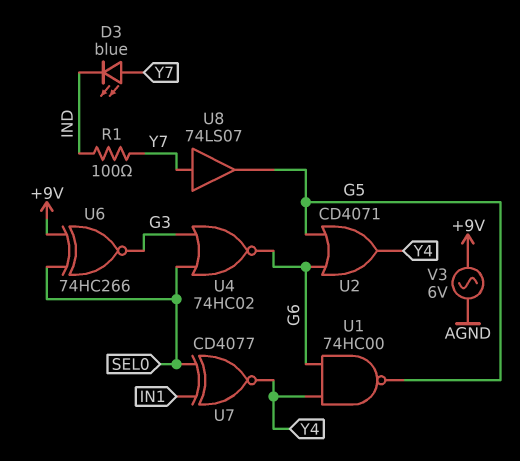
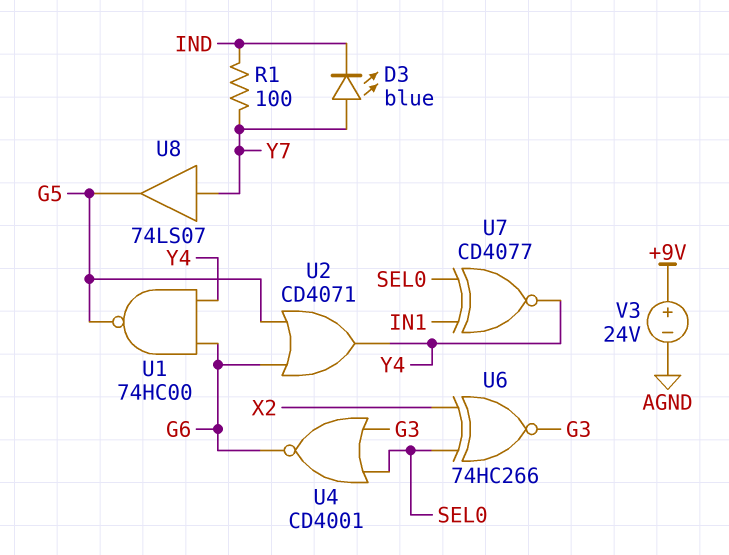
U4: NOR 74HC02 (in G3, in SEL0, out G6) -> NOR CD4001 (in G3, in SEL0, out G6)
U6: XNOR 74HC266 (in +9V, in SEL0, out G3) -> XNOR 74HC266 (in SEL0, in X2, out G3)
V3: AC 6V (+9V, AGND) -> 24V (plus +9V, minus AGND)

